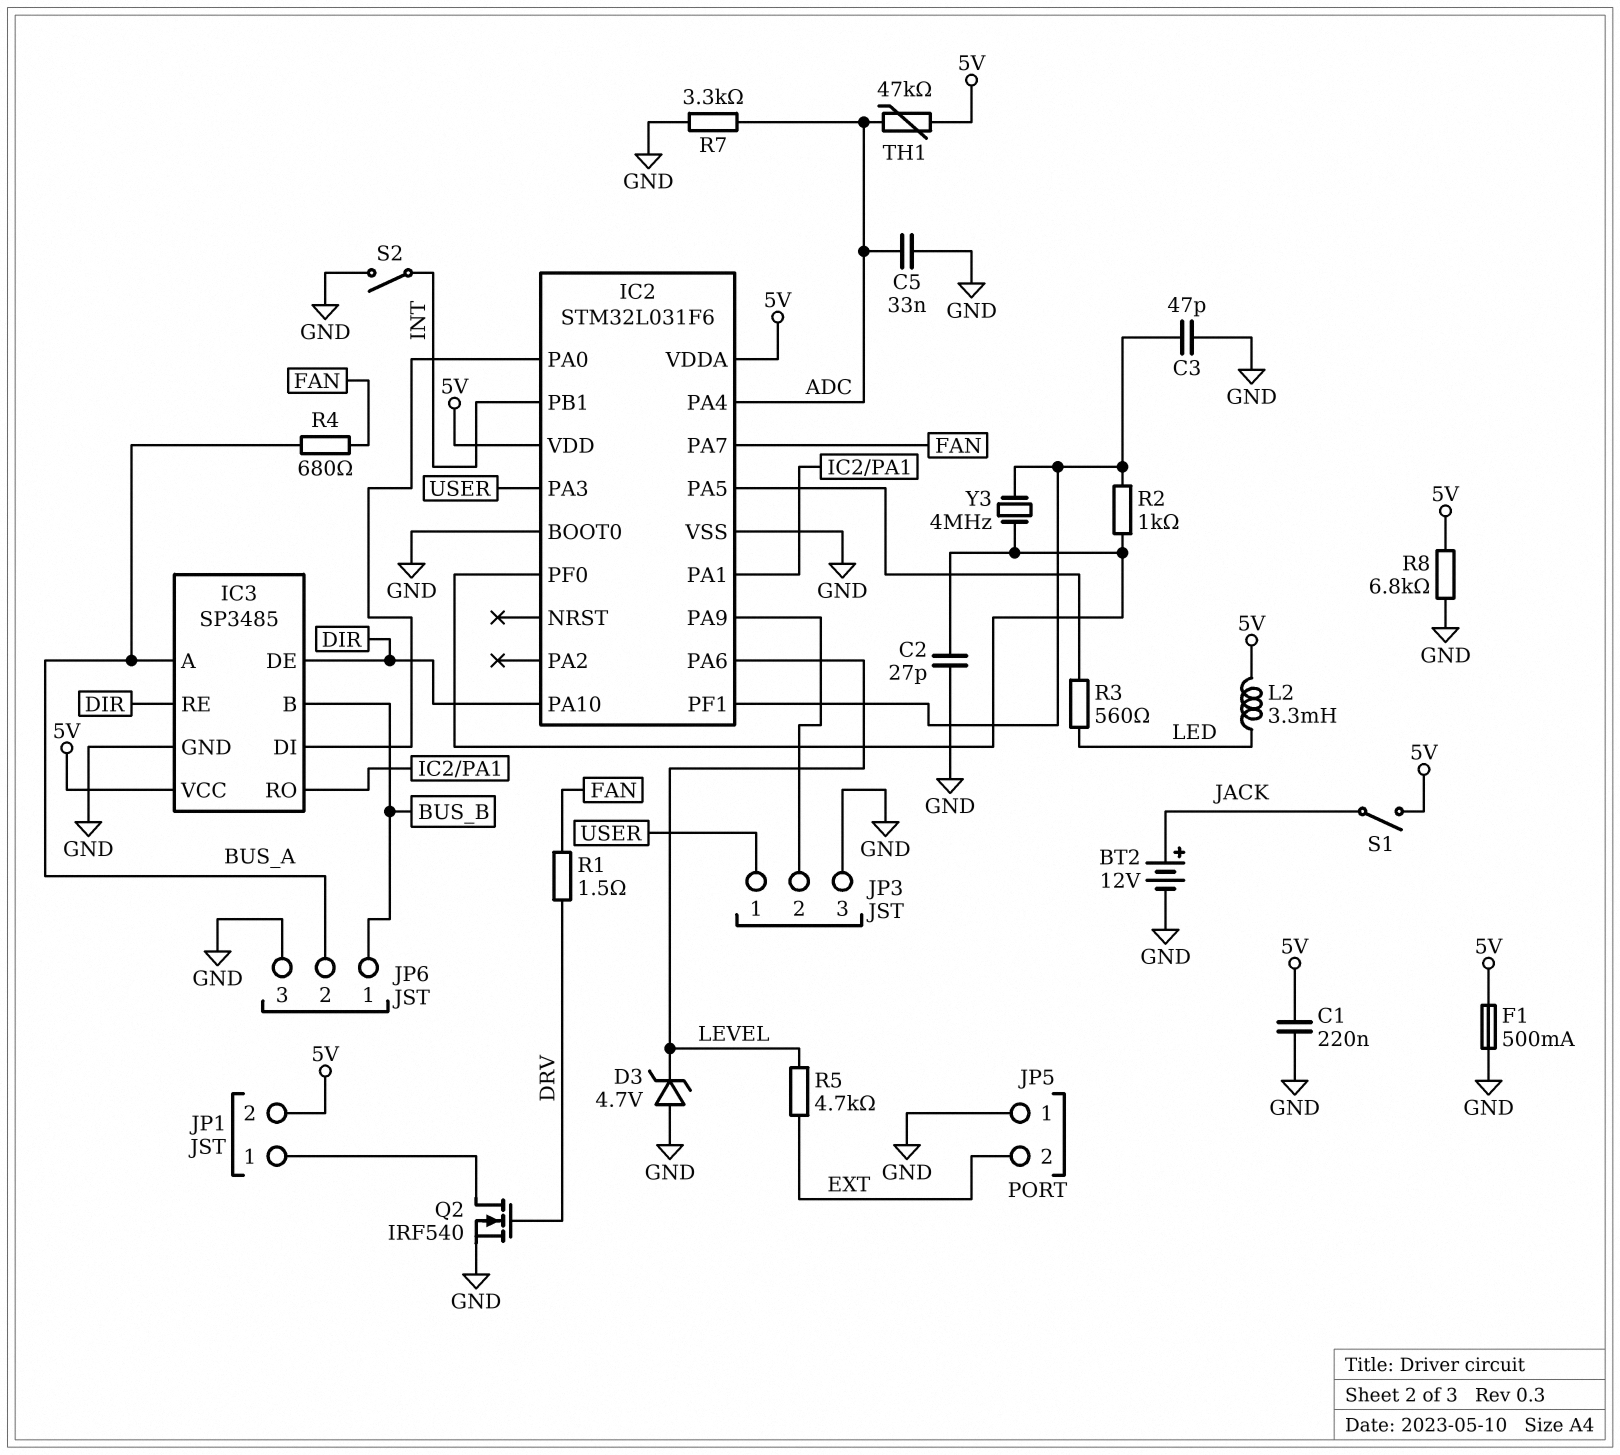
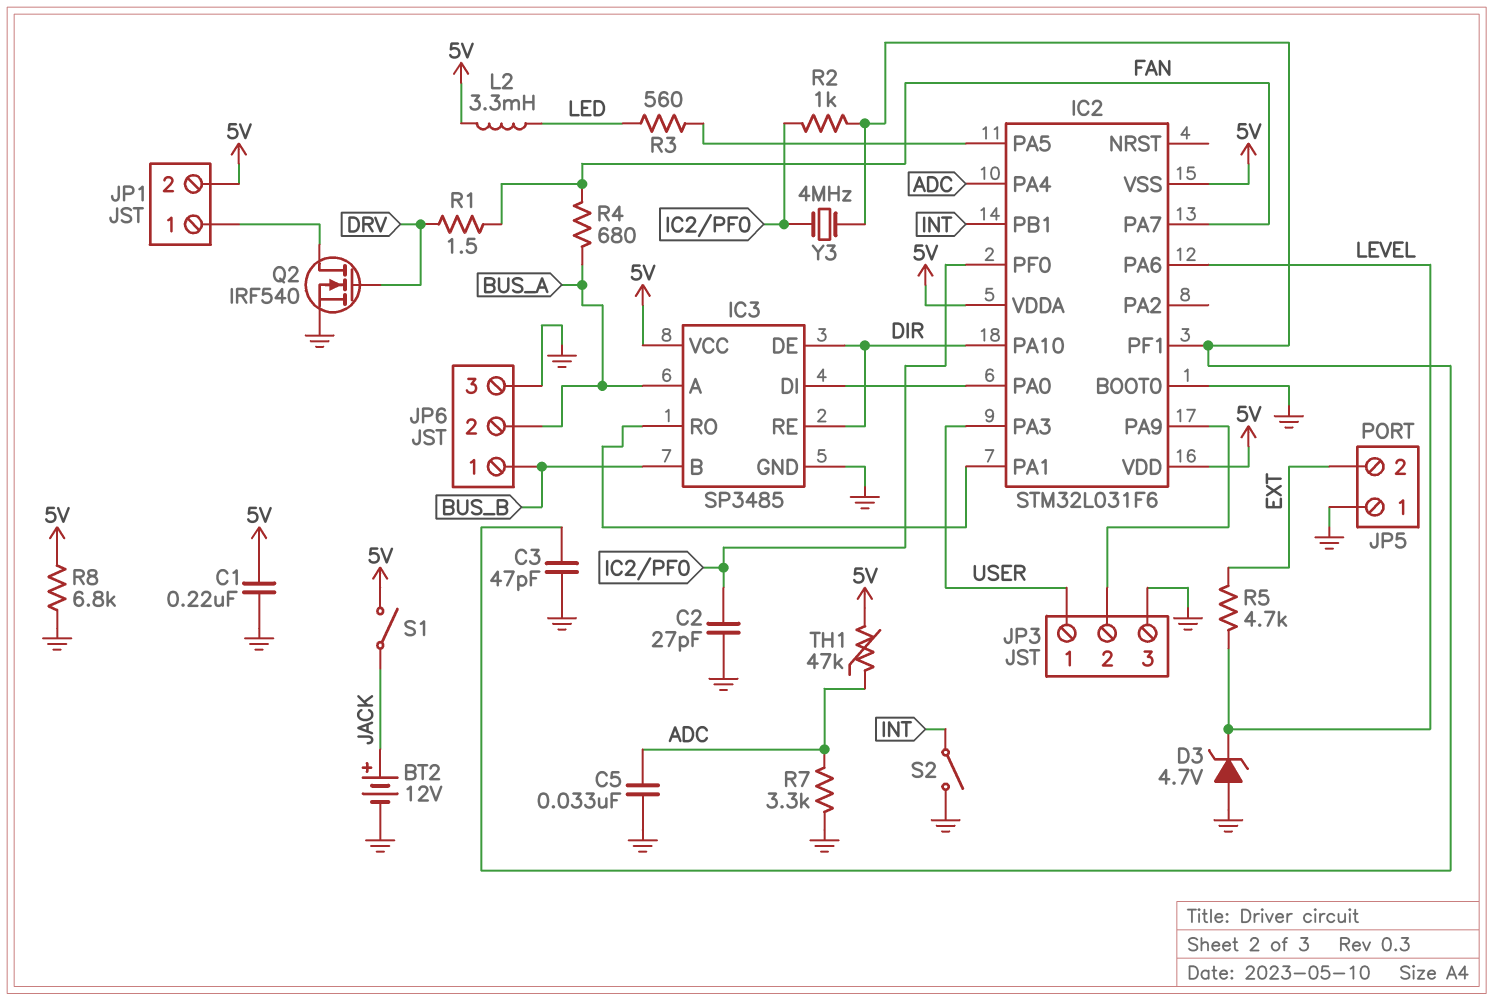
F1: 500mA (5V, GND) -> none
IC2 pin VSS: GND -> 5V

